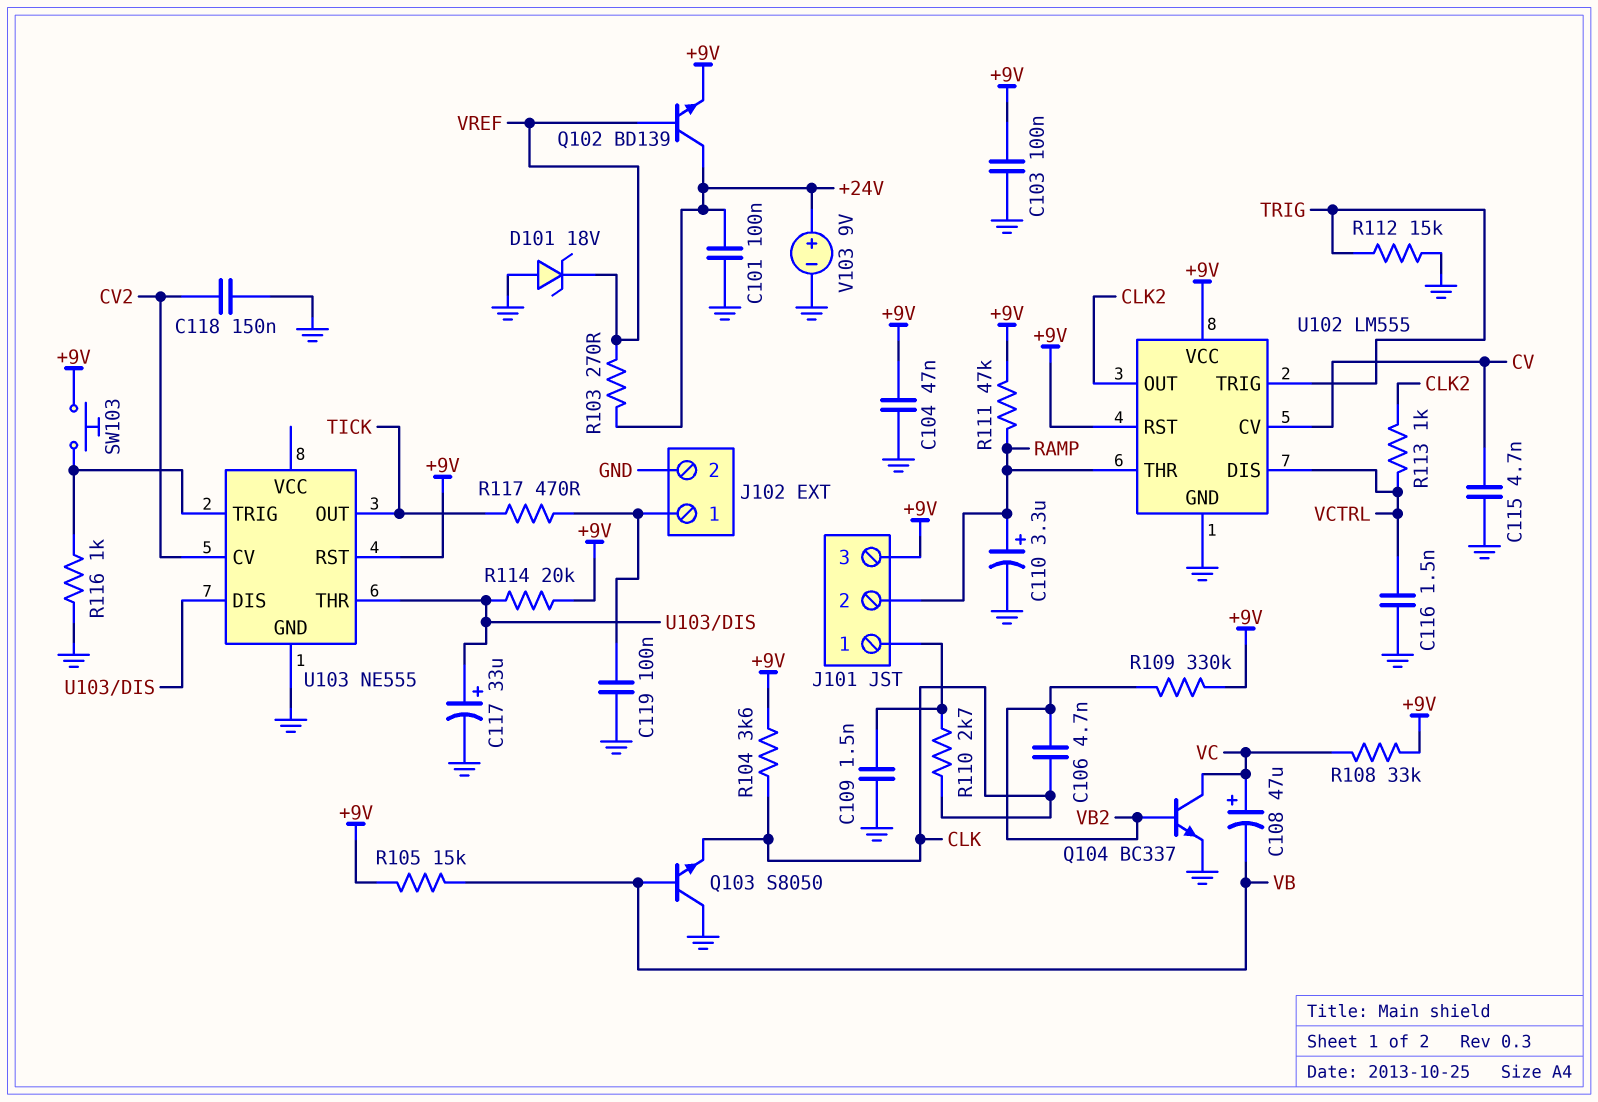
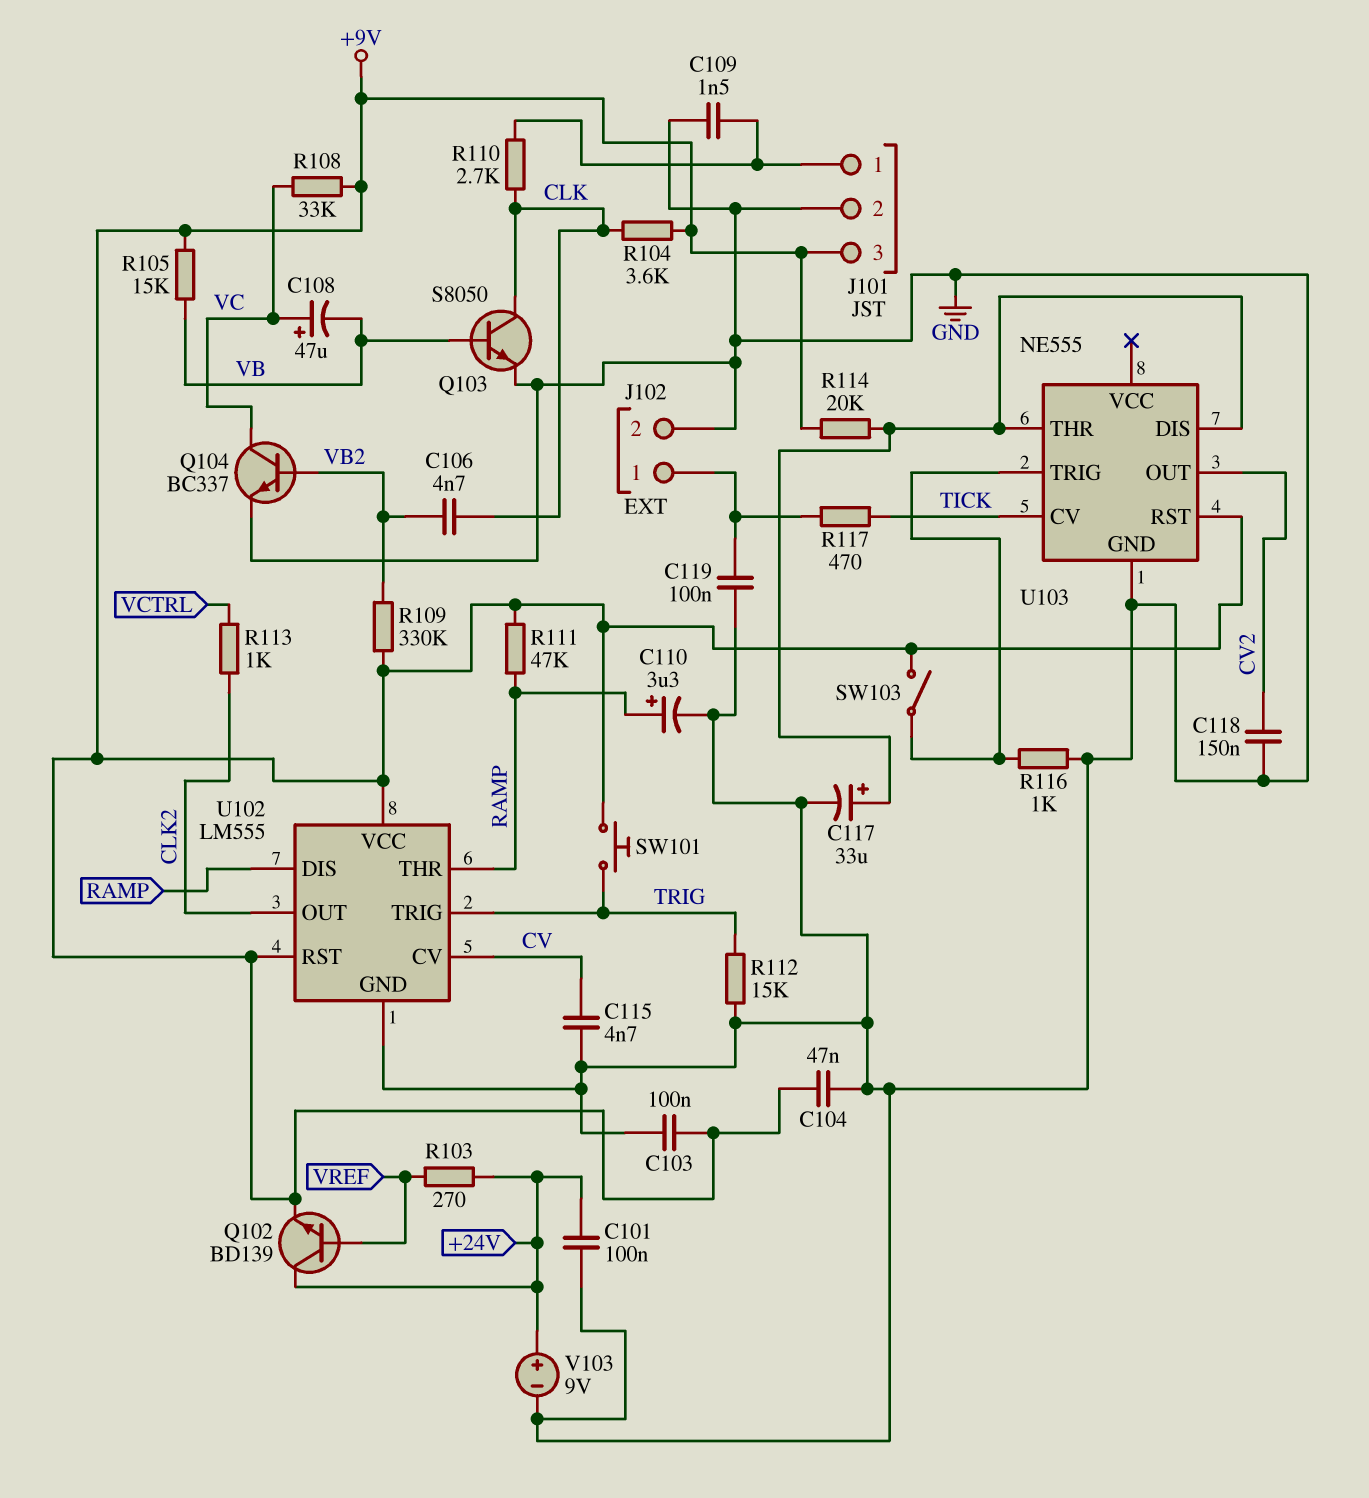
C116: 1.5nF (GND, VCTRL) -> none
D101: zener 18V (A GND, K VREF) -> none
J101 pin 2: RAMP -> GND
Q103: NPN S8050 (B VB, C GND, E CLK) -> NPN S8050 (B VB, C CLK, E GND)
SW101: none -> button (+9V, TRIG)
SW103: button (+9V, U103/TRIG) -> switch (+9V, U103/TRIG)
U102 pin DIS: VCTRL -> RAMP
U103 pin CV: CV2 -> TICK
U103 pin OUT: TICK -> CV2

